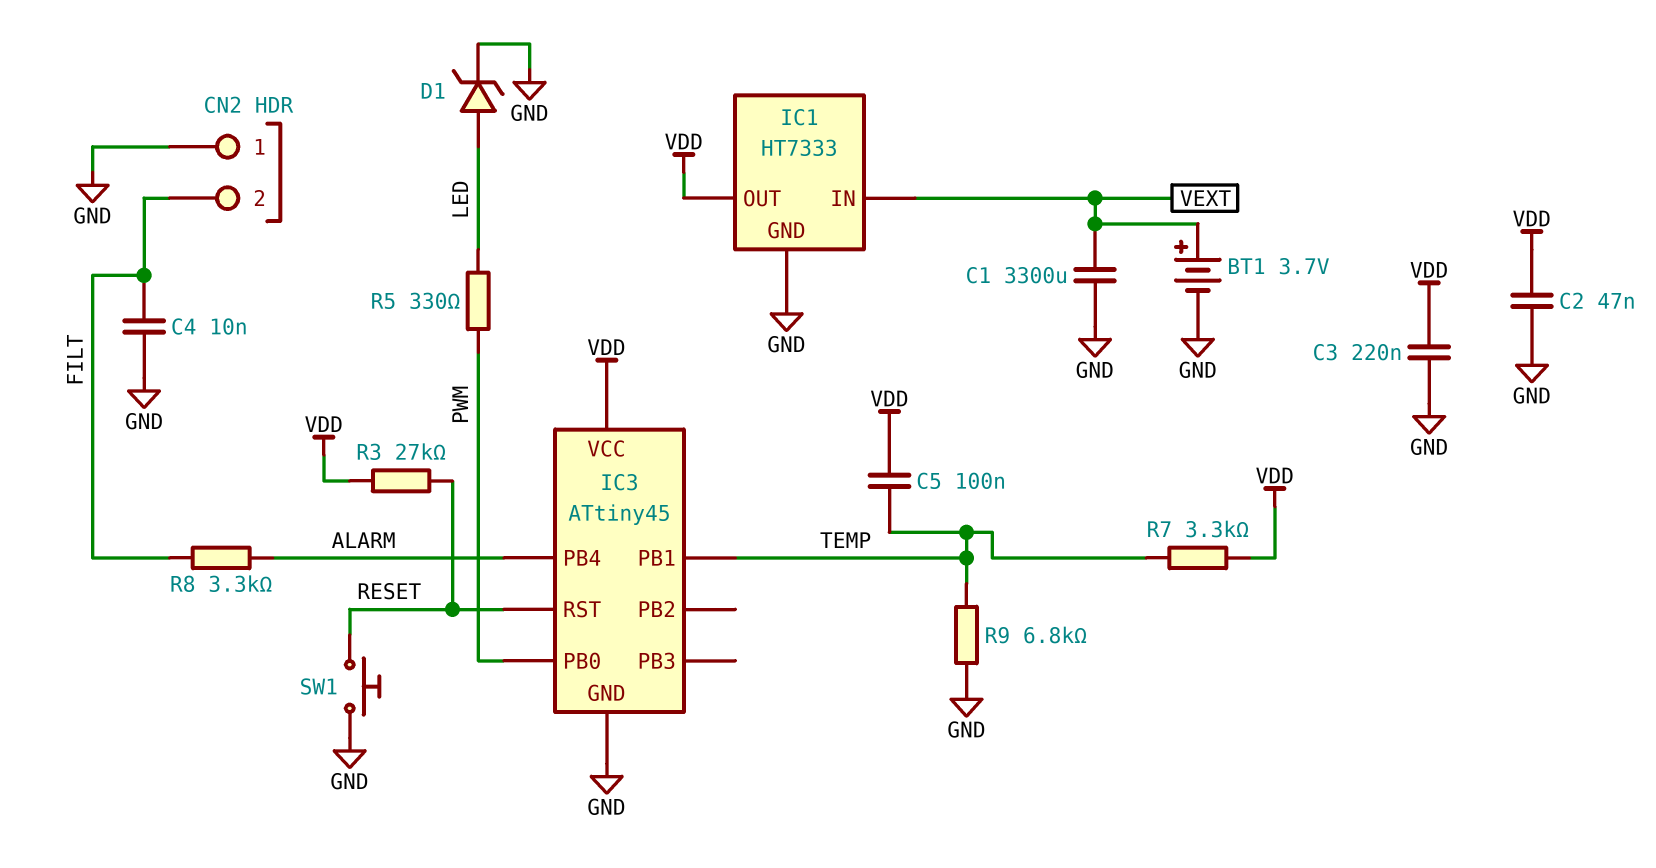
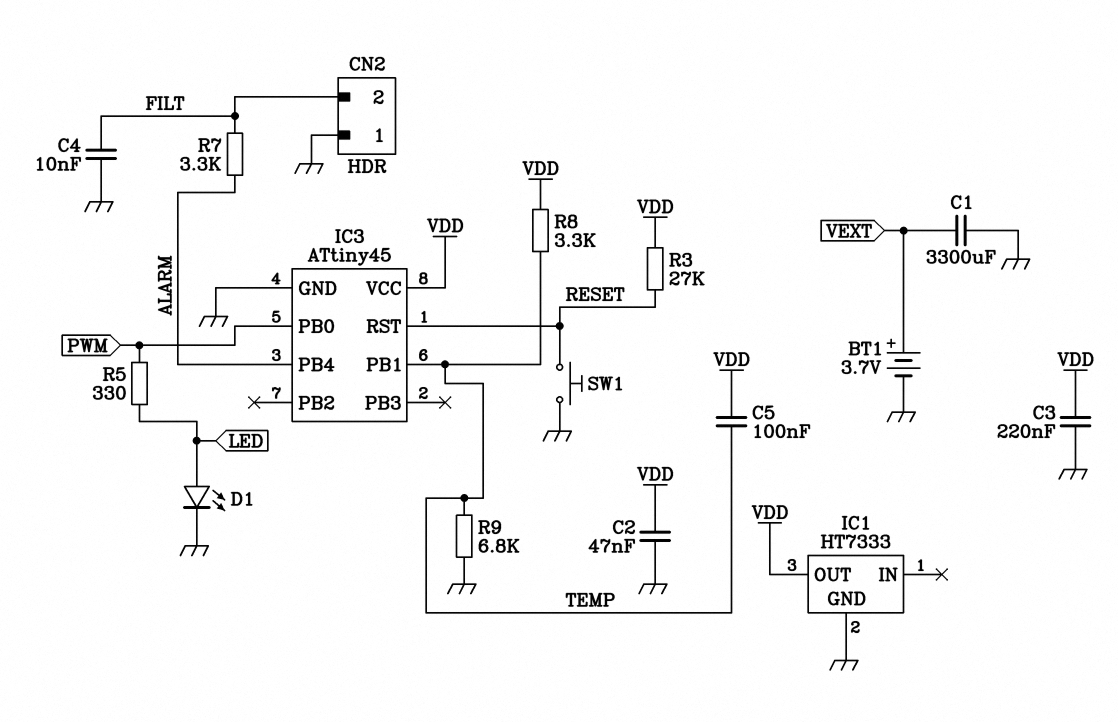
D1: zener (A LED, K GND) -> LED (A LED, K GND)
IC1 pin IN: VEXT -> none
R7: 3.3k (TEMP, VDD) -> 3.3k (ALARM, FILT)
R8: 3.3k (ALARM, FILT) -> 3.3k (TEMP, VDD)

